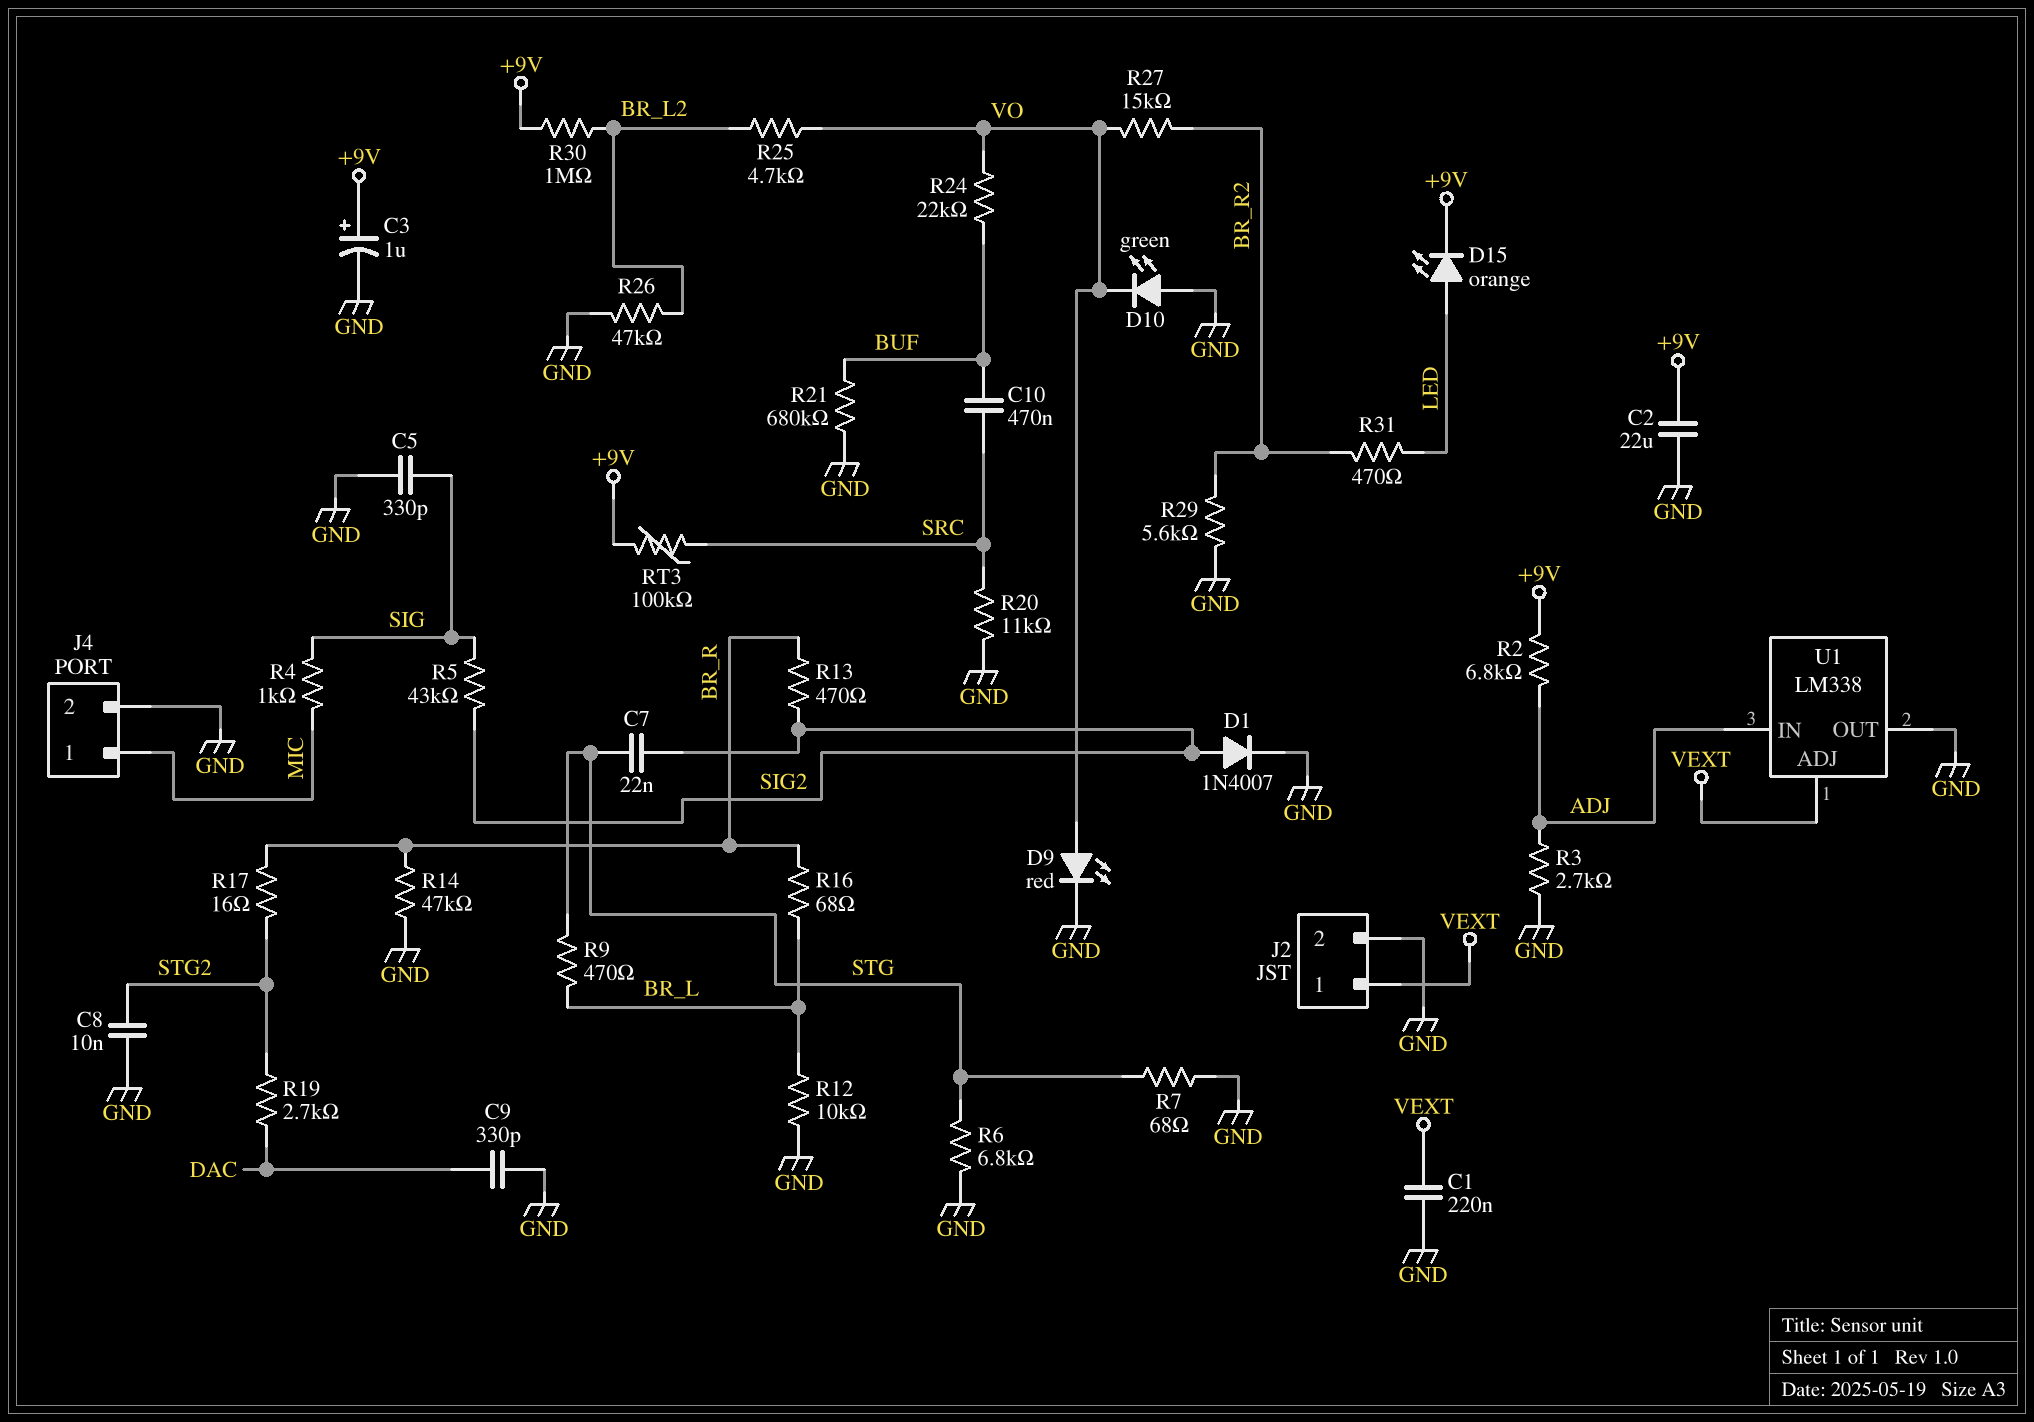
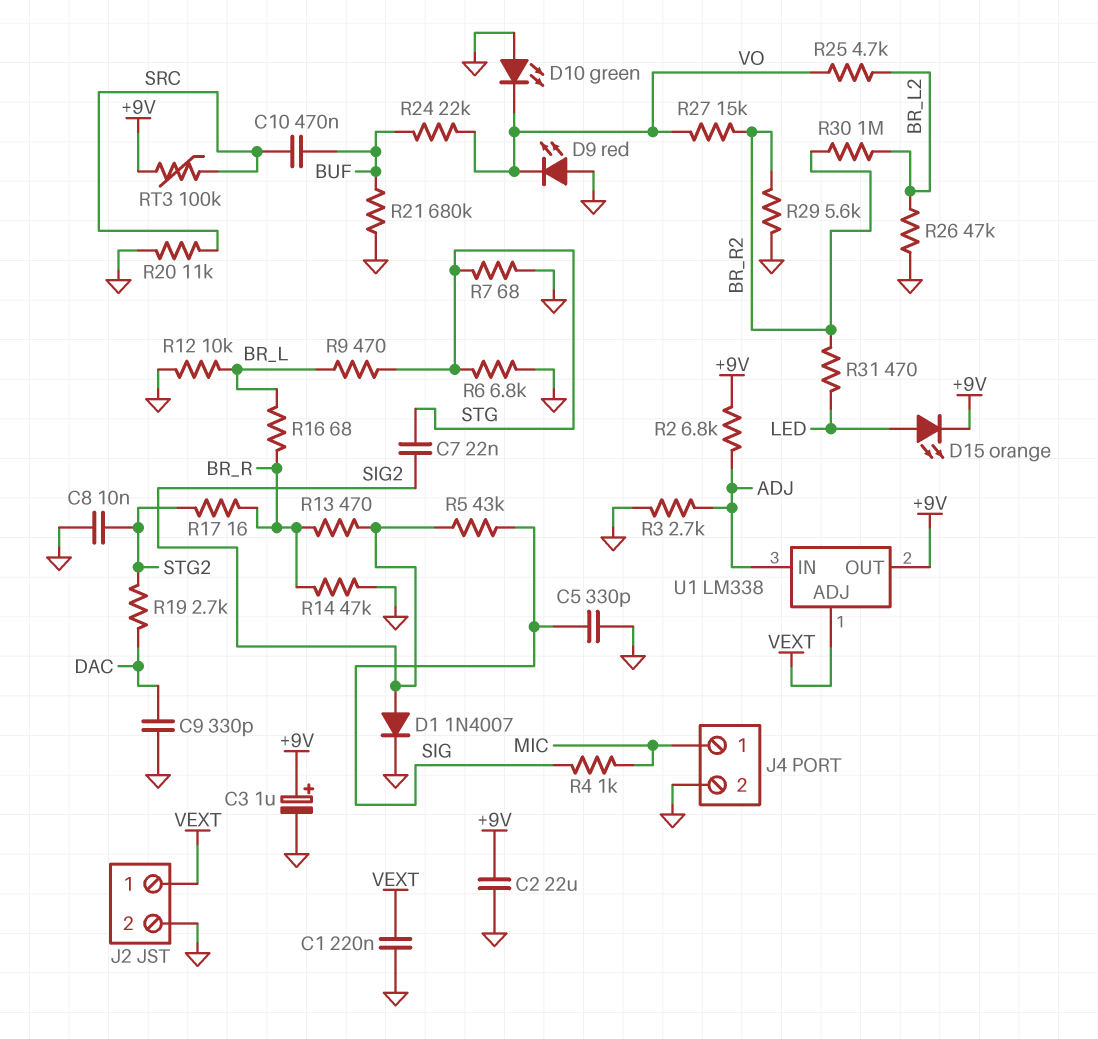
D9: LED red (A VO, K GND) -> LED red (A GND, K VO)
R30: 1M (+9V, BR_L2) -> 1M (BR_L2, BR_R2)
U1 pin OUT: GND -> +9V

